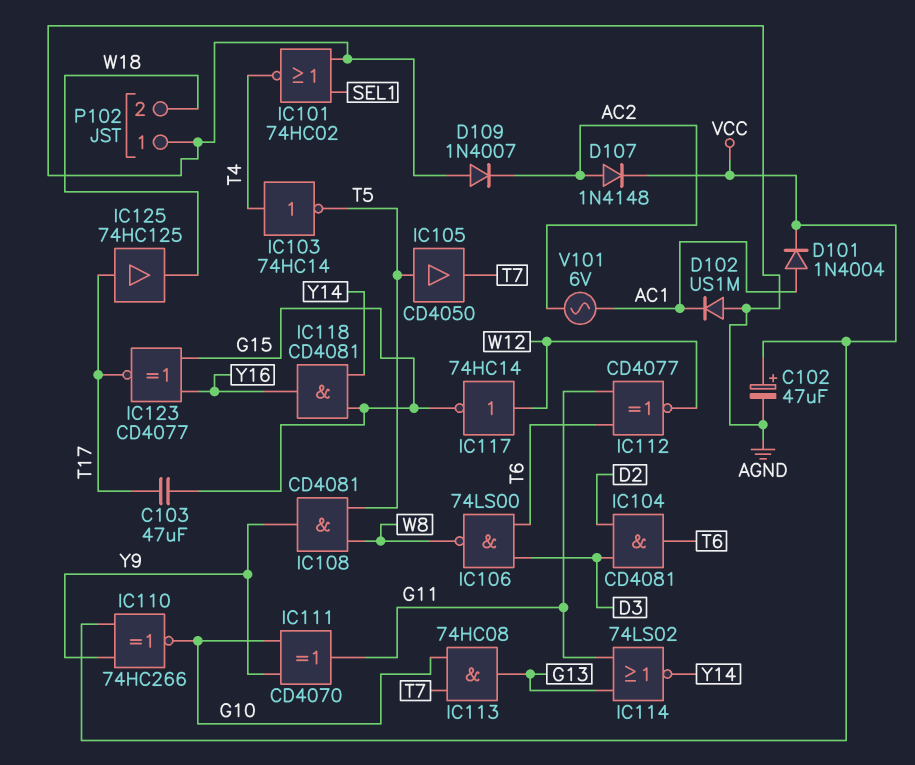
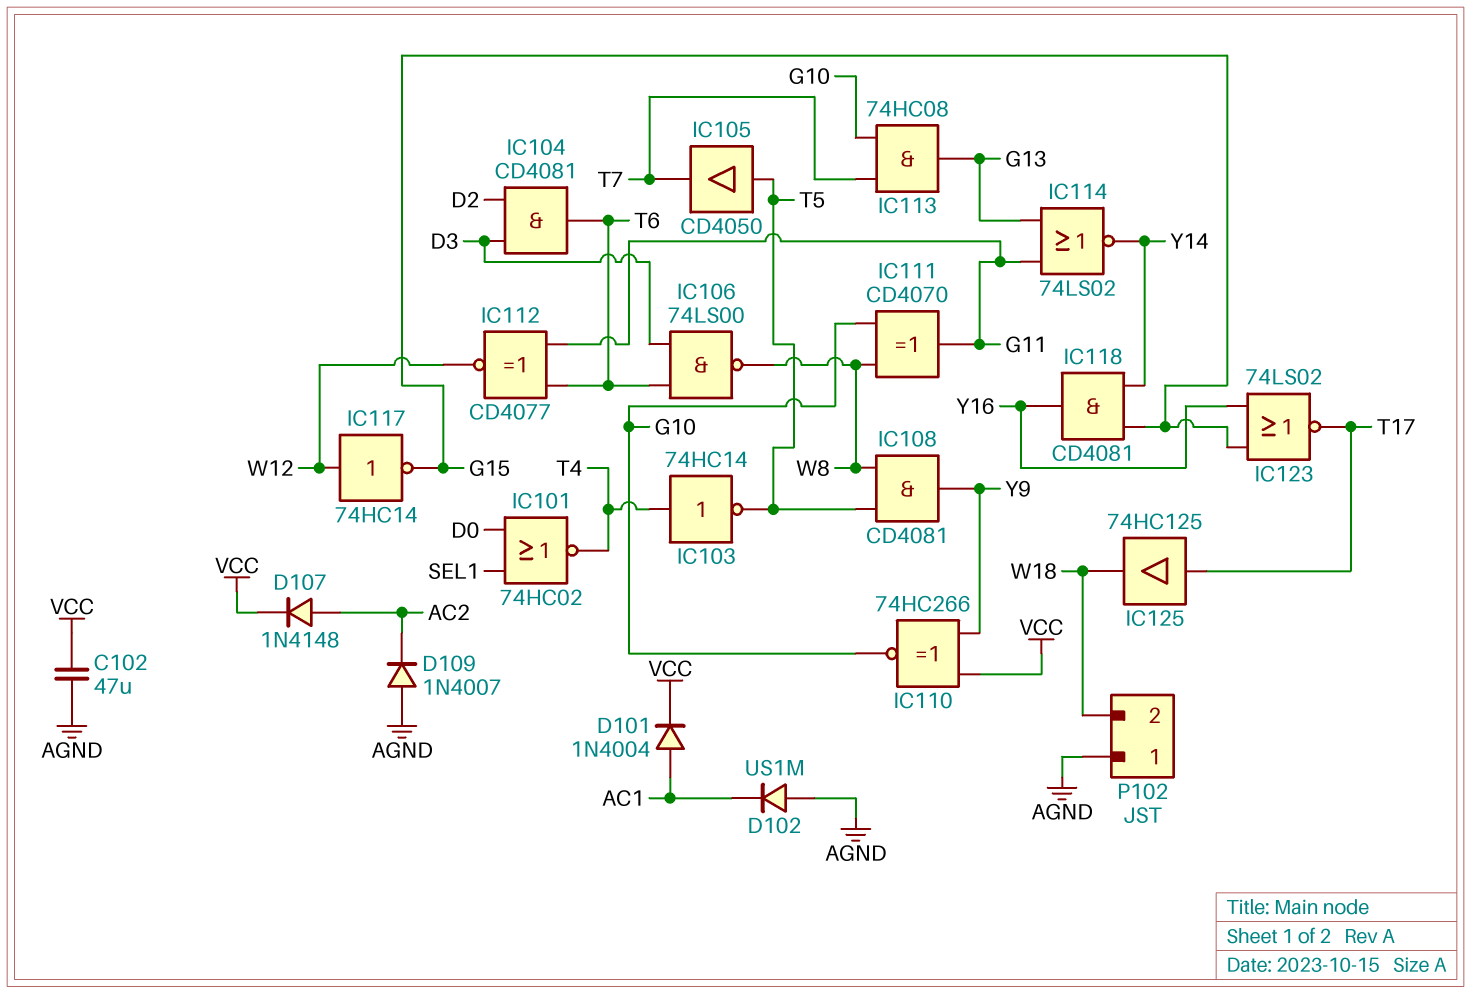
C102: 47uF (plus VCC, minus AGND) -> 47uF (AGND, VCC)
C103: 47uF (G15, T17) -> none
IC101: NOR 74HC02 (in AGND, in SEL1, out T4) -> NOR 74HC02 (in D0, in SEL1, out T4)
IC111: XOR CD4070 (in G10, in Y9, out G11) -> XOR CD4070 (in G10, in W8, out G11)
IC123: XNOR CD4077 (in G15, in Y16, out T17) -> NOR 74LS02 (in G15, in Y16, out T17)
V101: AC 6V (AC1, AC2) -> none

